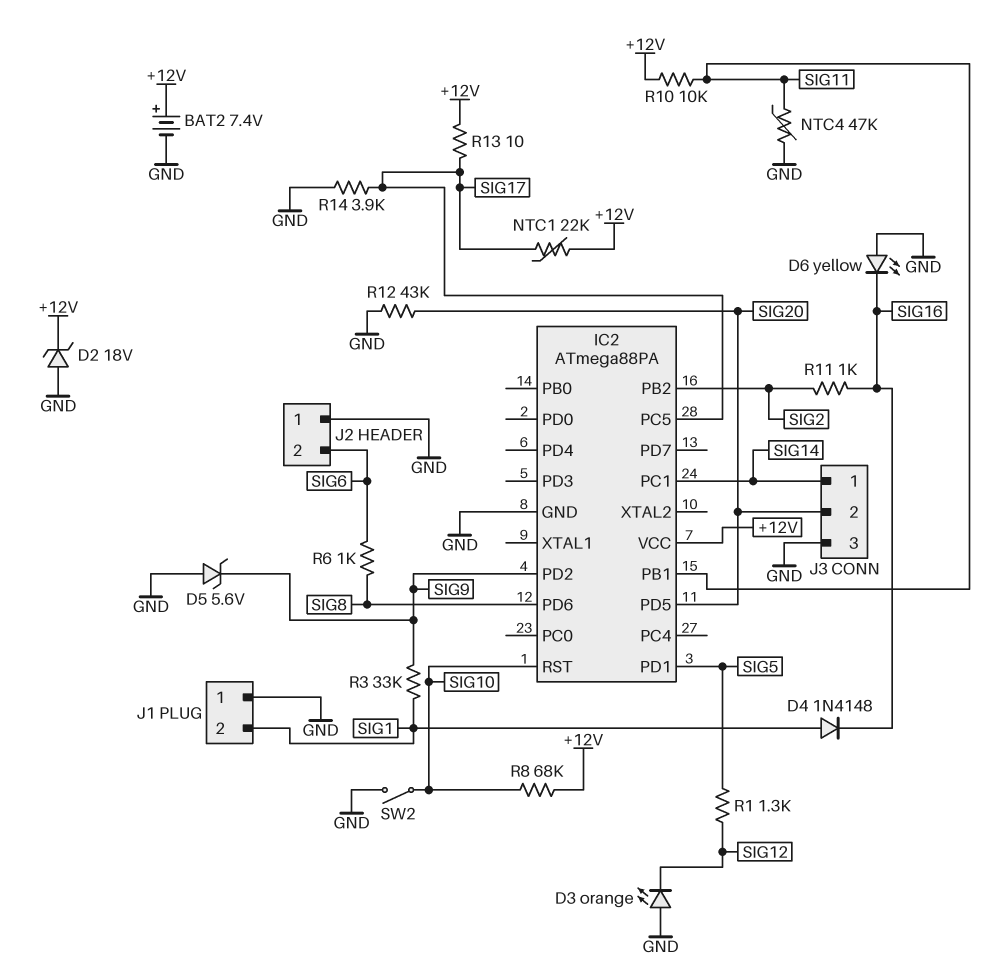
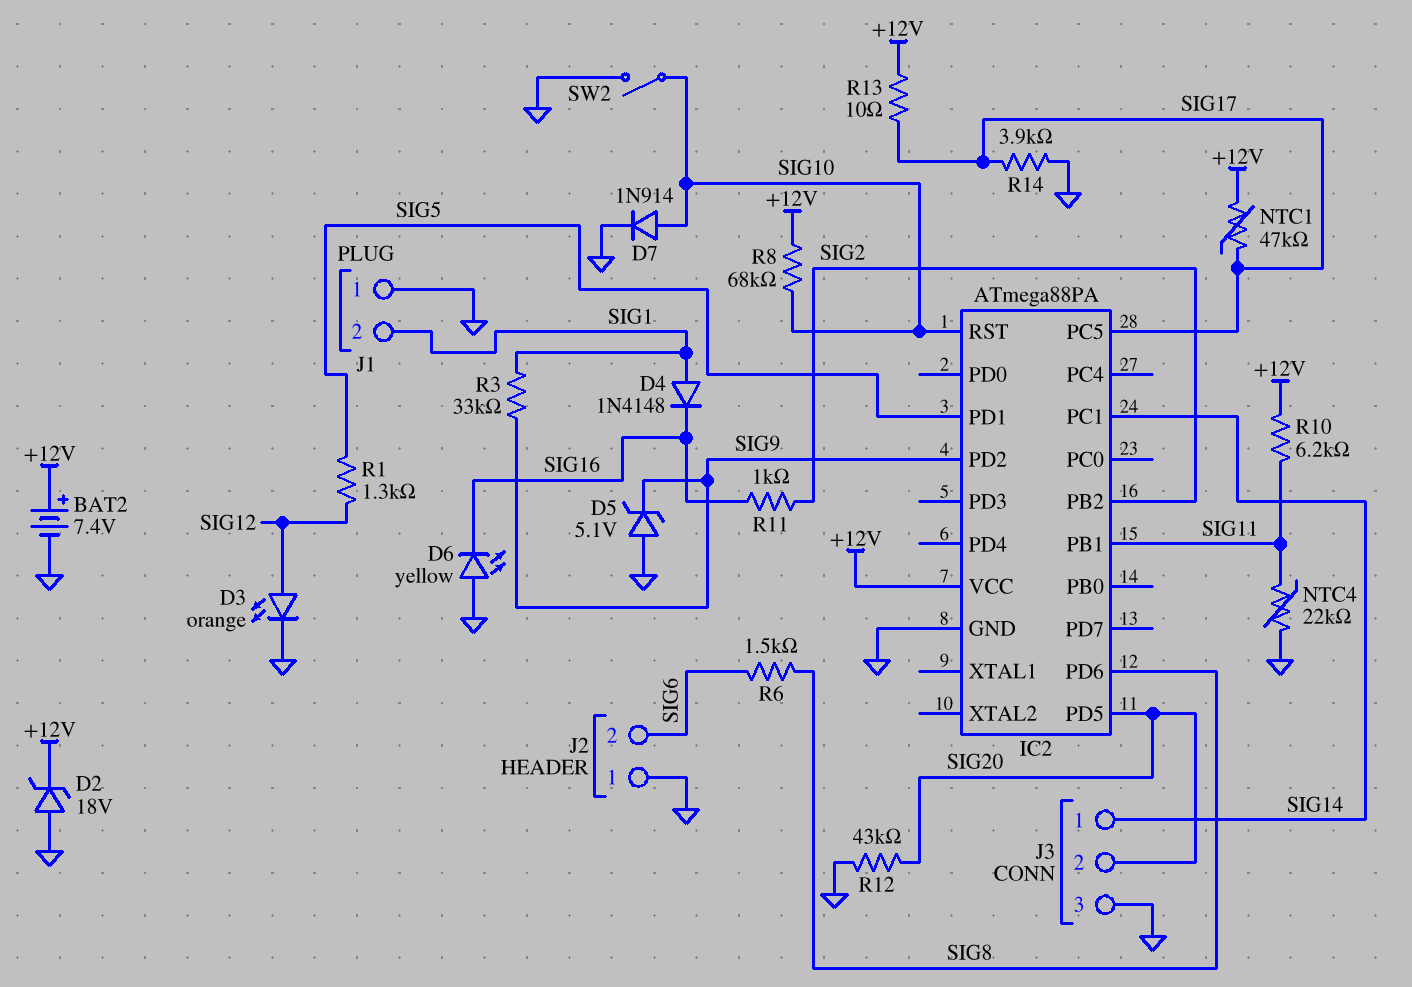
D3: LED orange (A GND, K SIG12) -> LED orange (A SIG12, K GND)
D5: zener 5.6V (A GND, K SIG9) -> zener 5.1V (A GND, K SIG9)
D7: none -> diode 1N914 (A SIG10, K GND)
NTC1: 22k (+12V, SIG17) -> 47k (+12V, SIG17)
NTC4: 47k (GND, SIG11) -> 22k (GND, SIG11)
R6: 1k (SIG6, SIG8) -> 1.5k (SIG6, SIG8)
R10: 10k (+12V, SIG11) -> 6.2k (+12V, SIG11)

